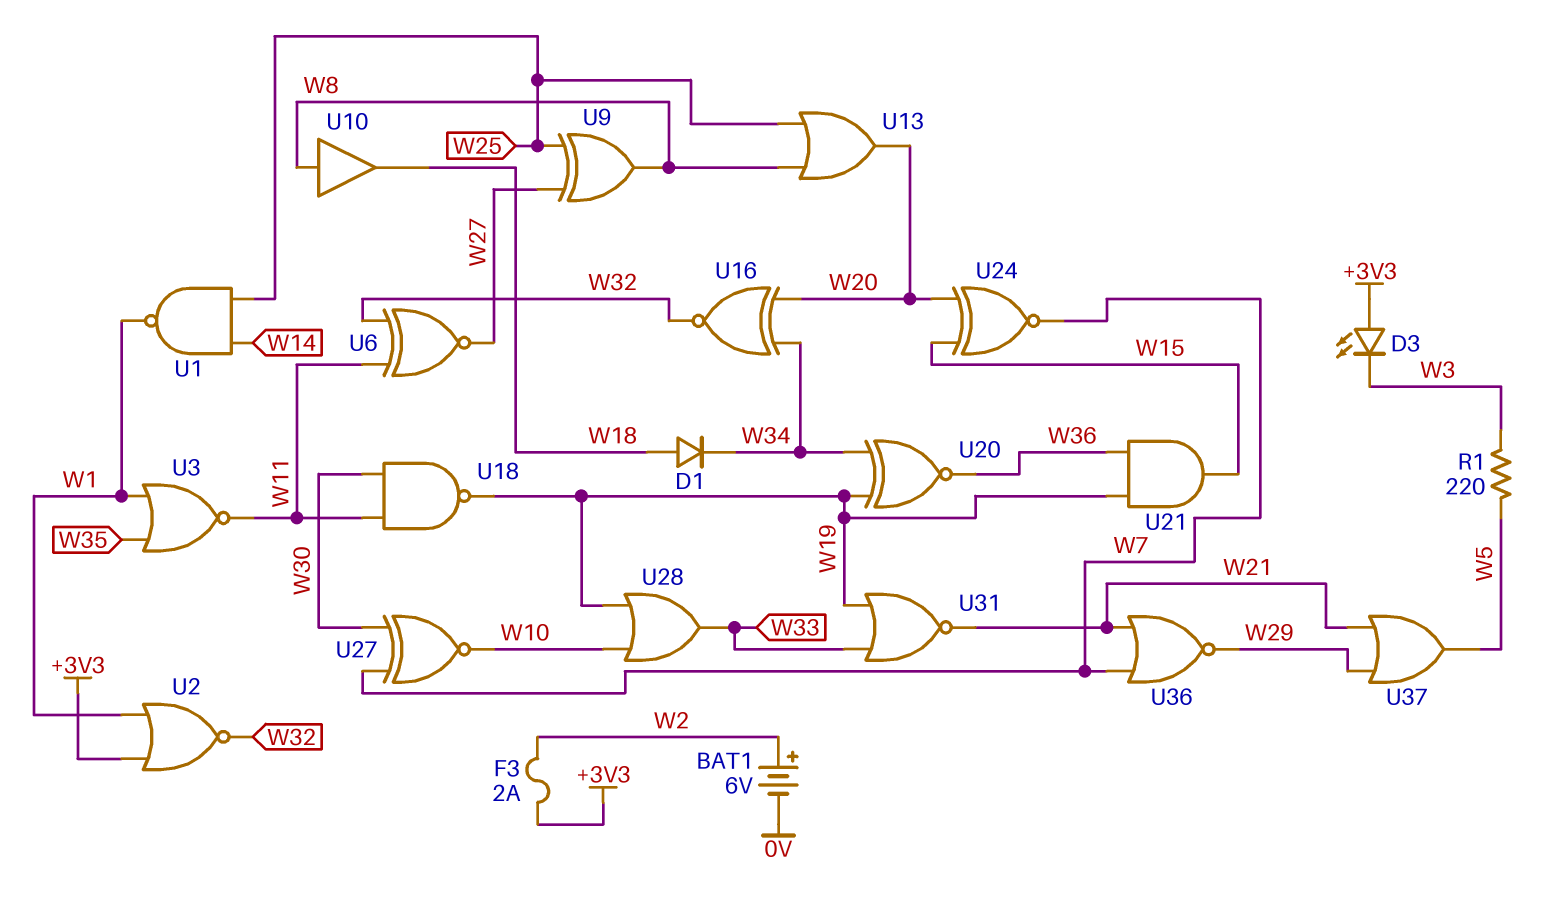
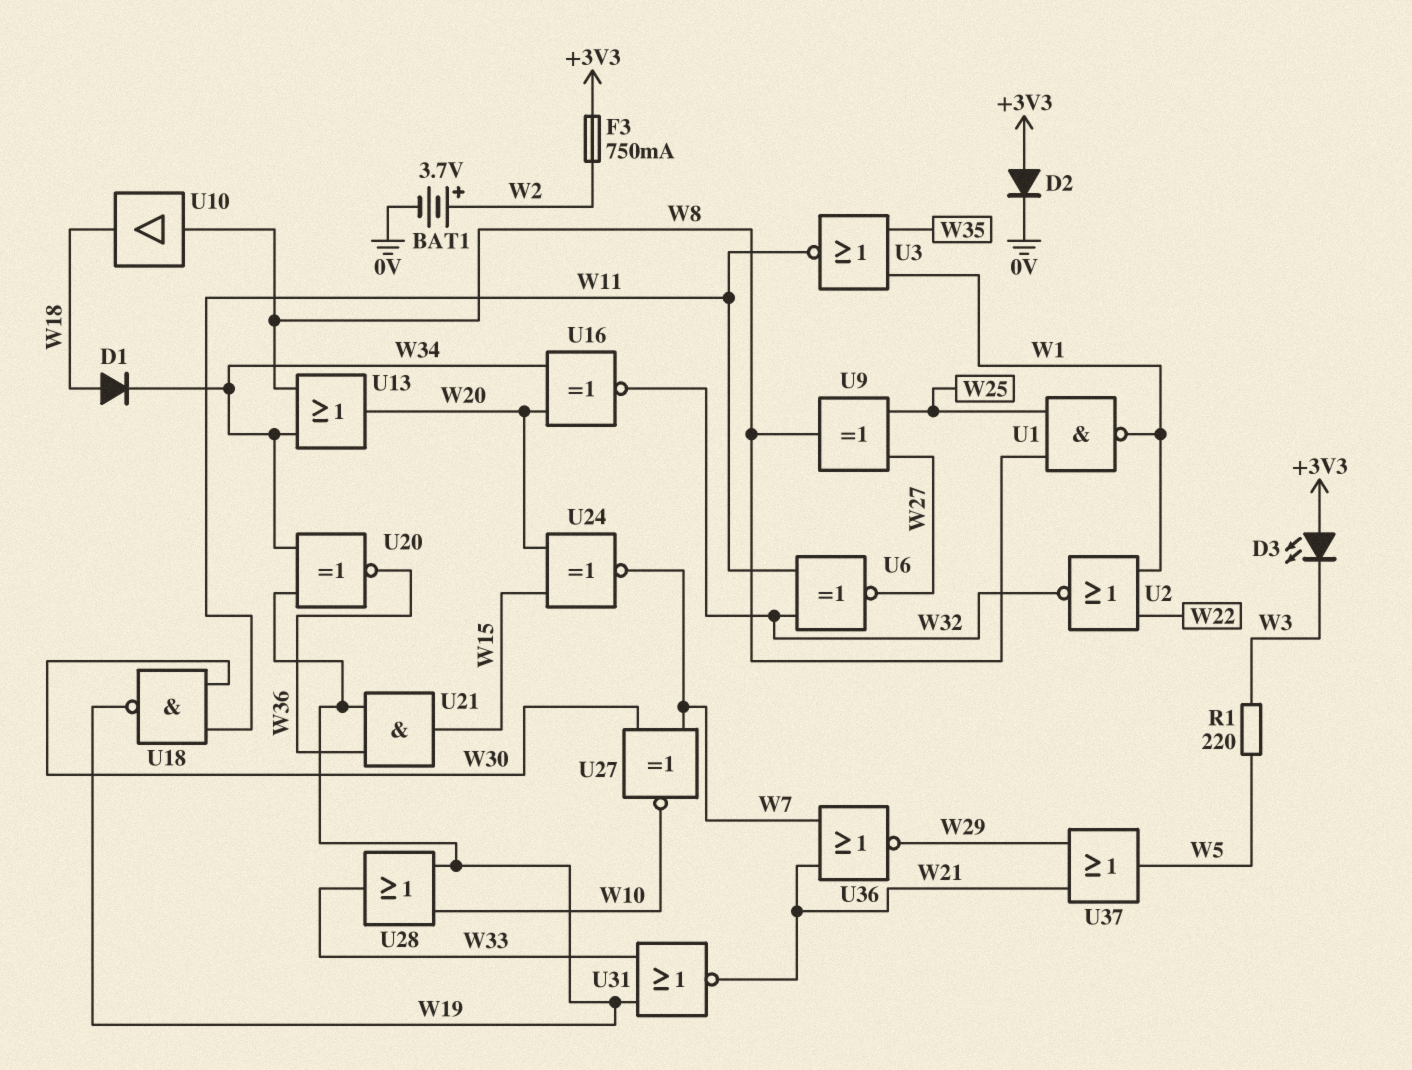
BAT1: 6V (plus W2, minus 0V) -> 3.7V (plus W2, minus 0V)
D2: none -> diode (A +3V3, K 0V)
F3: 2A (+3V3, W2) -> 750mA (+3V3, W2)
U1: NAND (in W14, in W25, out W1) -> NAND (in W8, in W25, out W1)
U2: NOR (in +3V3, in W1, out W32) -> NOR (in W1, in W22, out W32)
U13: OR (in W8, in W25, out W20) -> OR (in W8, in W34, out W20)

